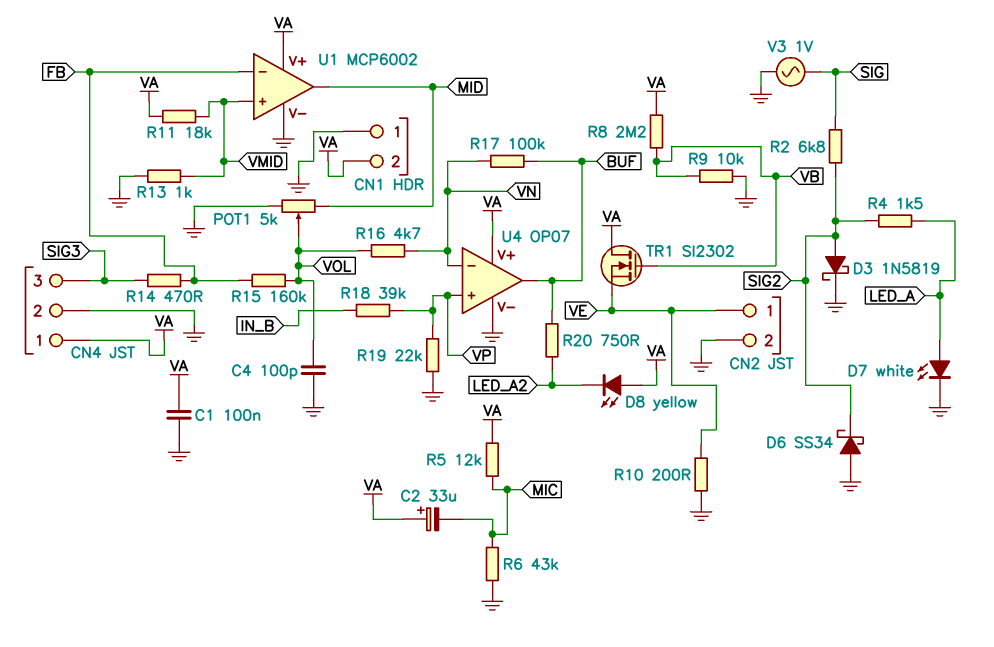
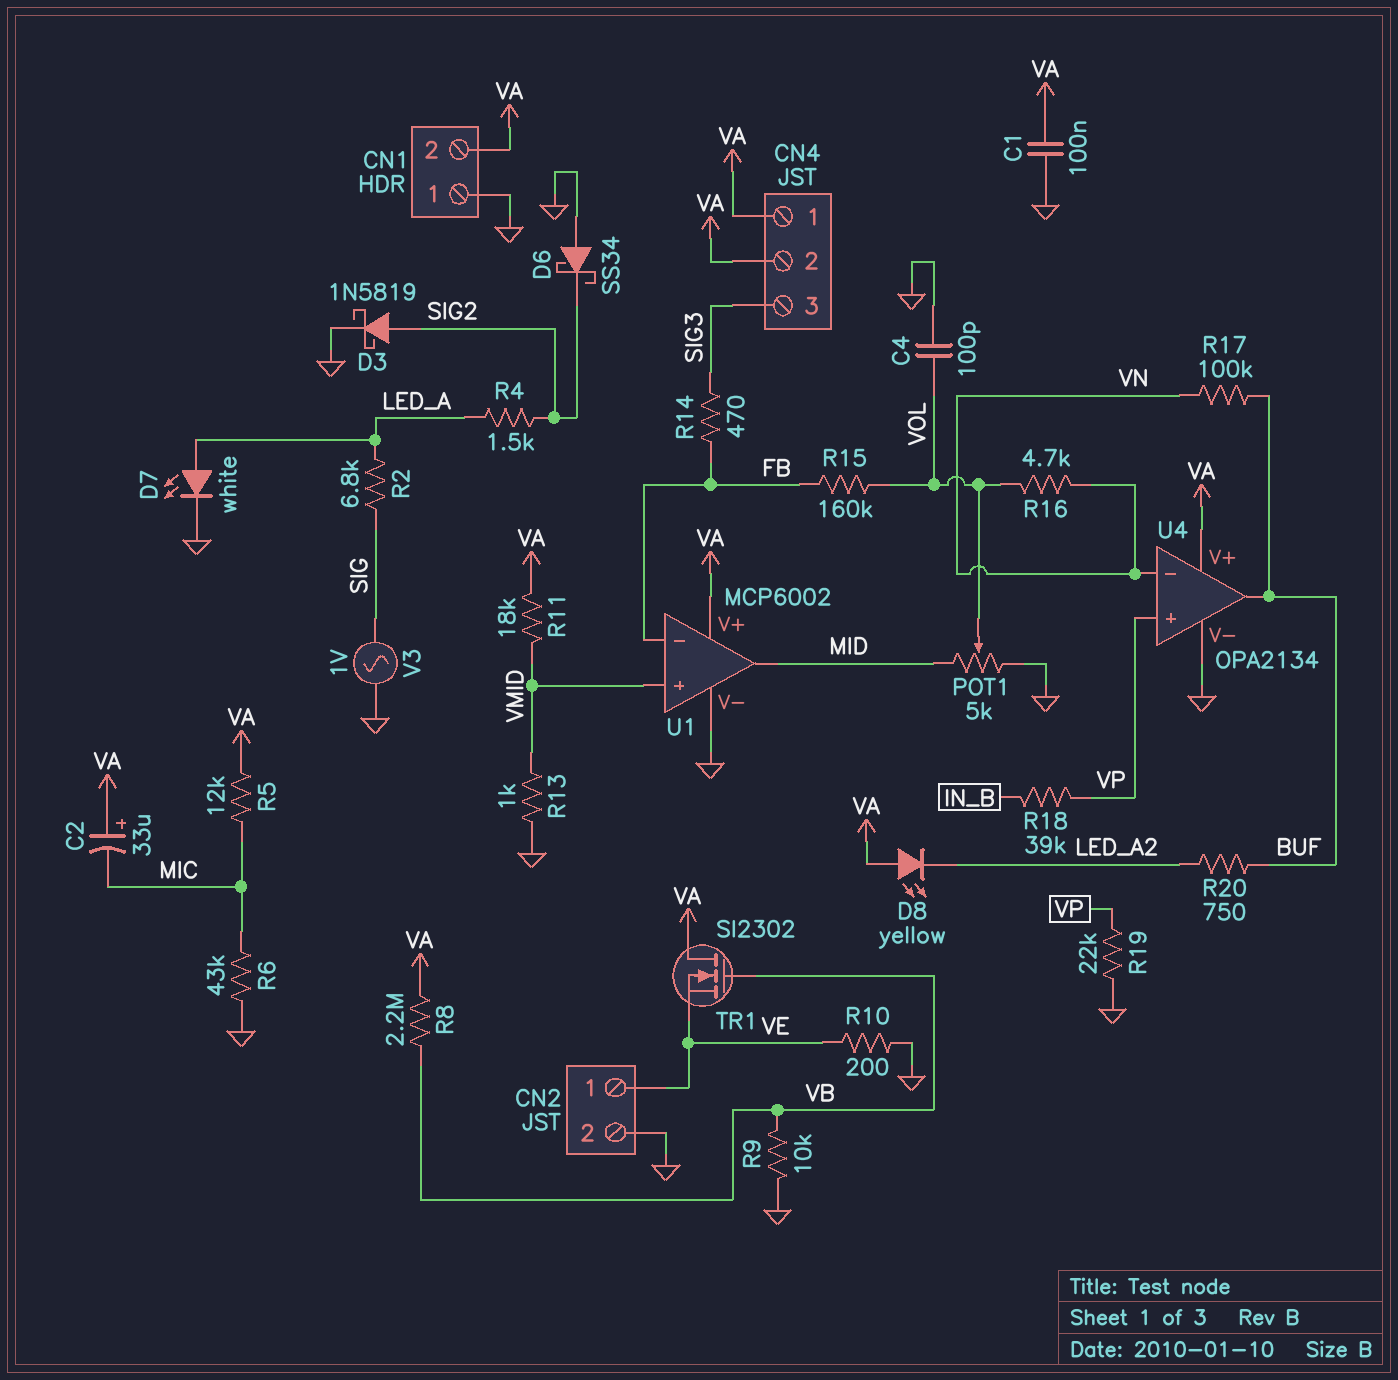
CN4 pin 2: GND -> VA
R2: 6.8k (SIG, SIG2) -> 6.8k (LED_A, SIG)
U4: OP07 -> OPA2134

